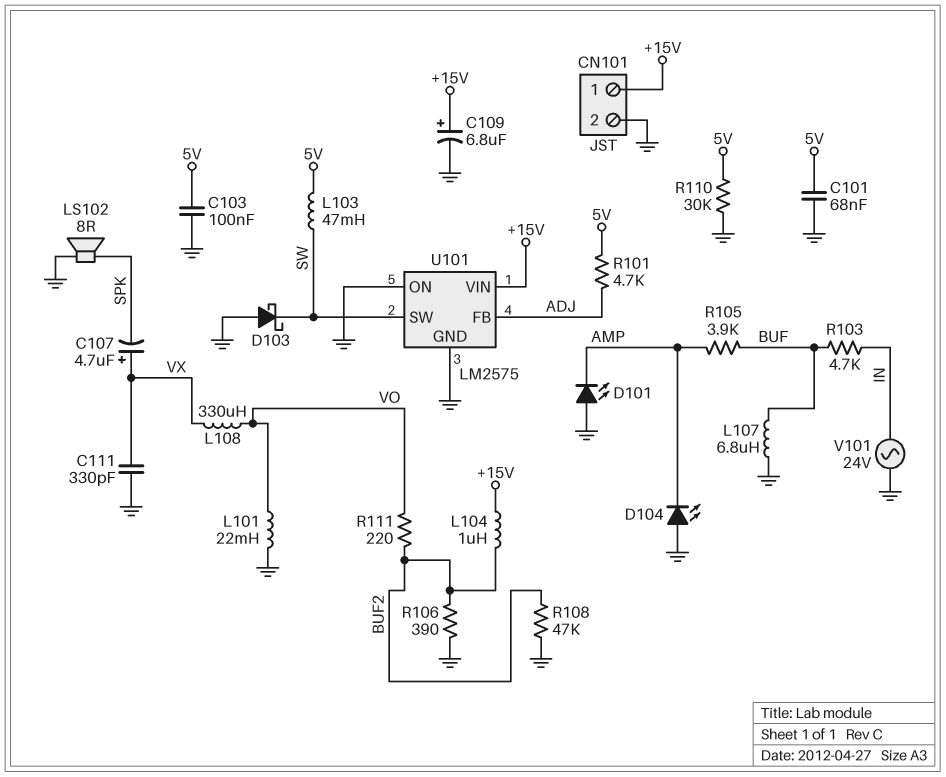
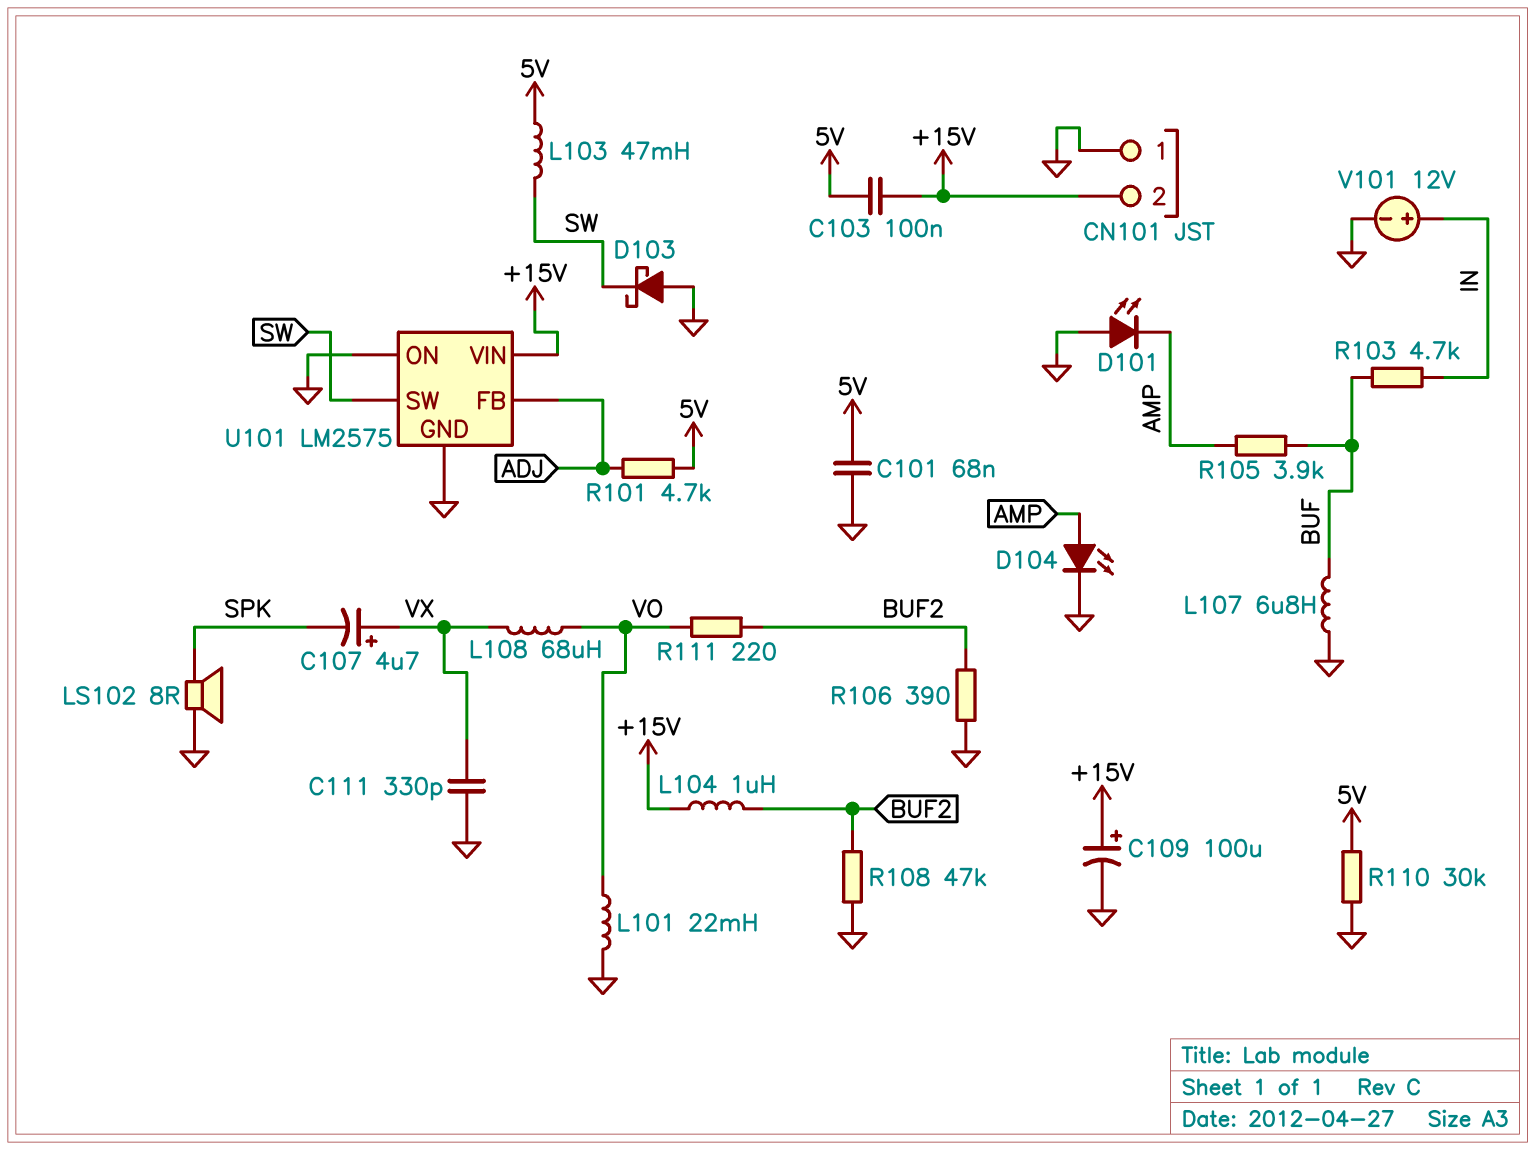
C103: 100nF (5V, GND) -> 100nF (+15V, 5V)
C109: 6.8uF (plus +15V, minus GND) -> 100uF (plus +15V, minus GND)
CN101 pin 1: +15V -> GND
CN101 pin 2: GND -> +15V
D104: LED (A GND, K AMP) -> LED (A AMP, K GND)
L108: 330uH (VO, VX) -> 68uH (VO, VX)
V101: AC 24V (GND, IN) -> 12V (plus IN, minus GND)

